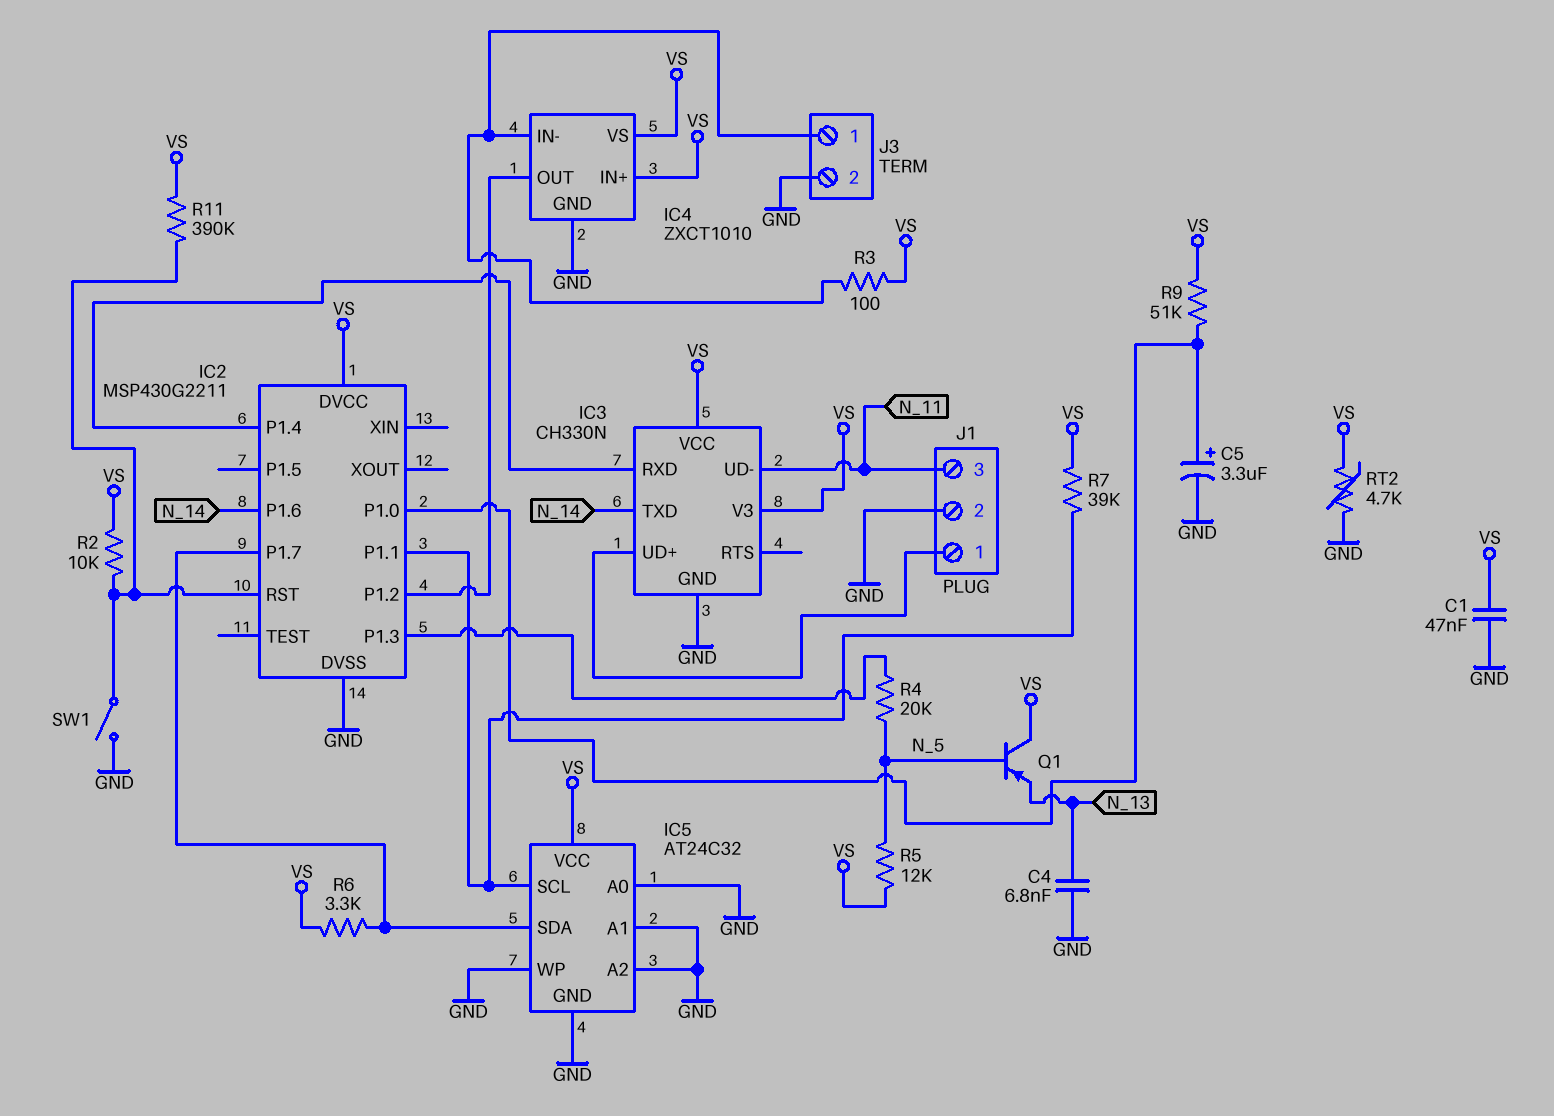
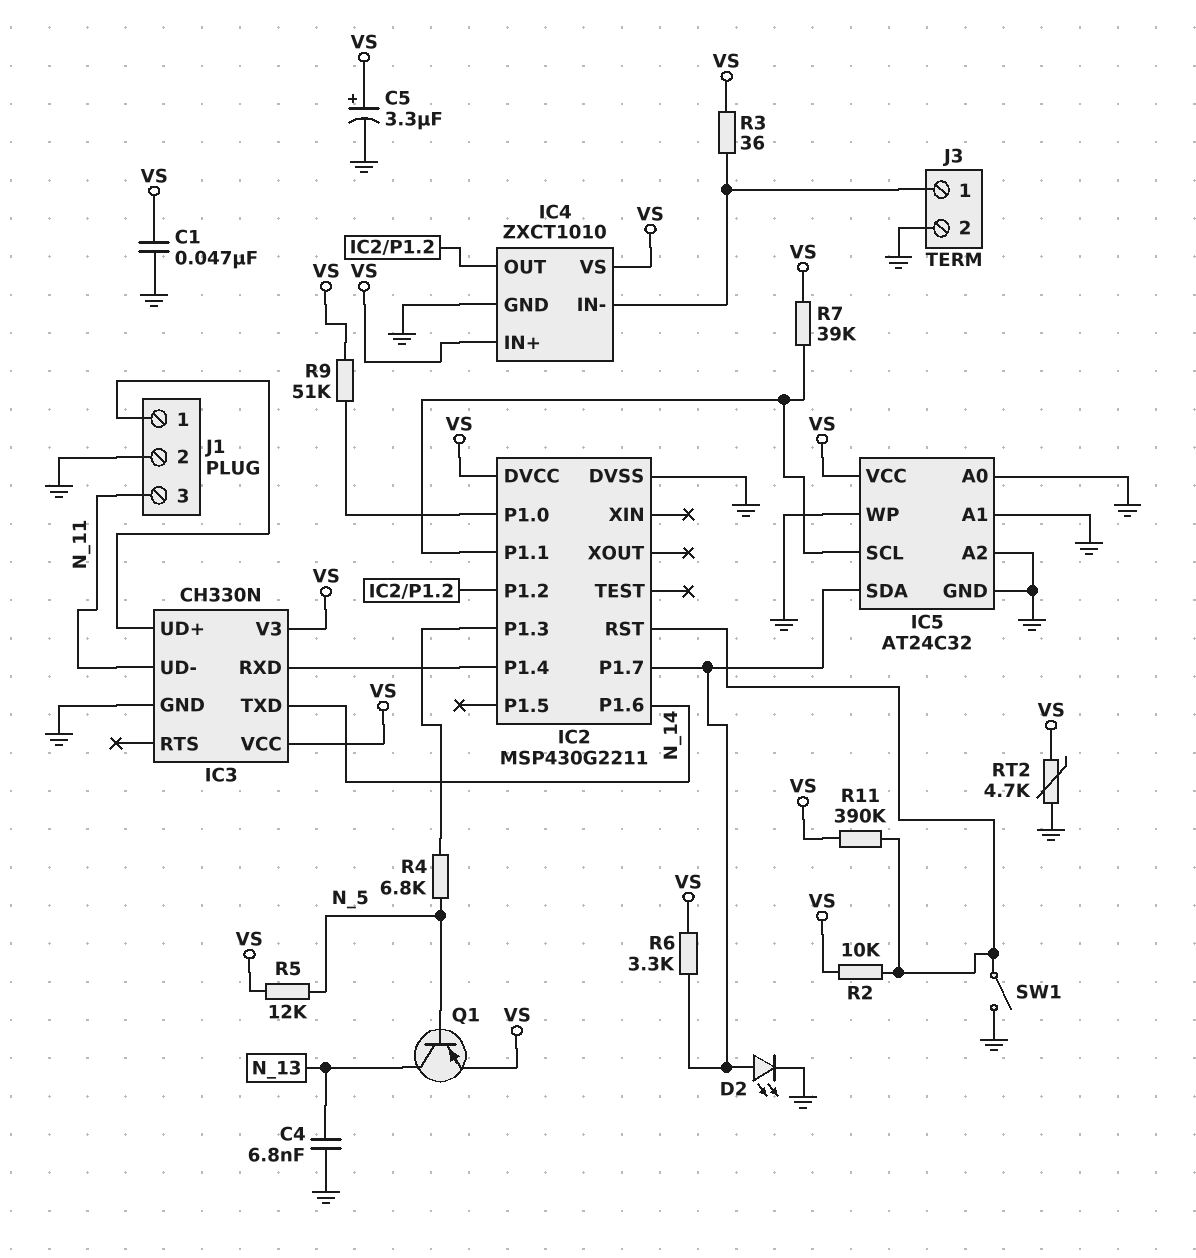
C5: 3.3uF (plus IC2/P1.0, minus GND) -> 3.3uF (plus VS, minus GND)
D2: none -> LED (A IC2/P1.7, K GND)
Q1: PNP (B N_5, C VS, E N_13) -> PNP (B N_5, C N_13, E VS)
R3: 100 (IC4/IN-, VS) -> 36 (IC4/IN-, VS)
R4: 20k (IC2/P1.3, N_5) -> 6.8k (IC2/P1.3, N_5)

